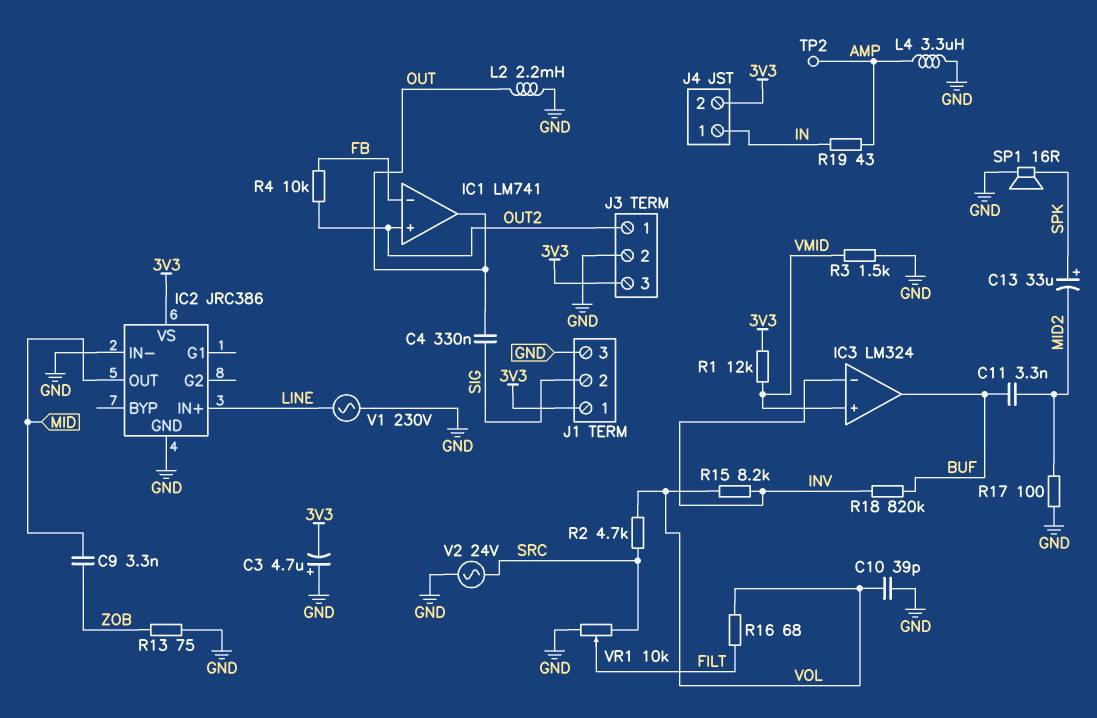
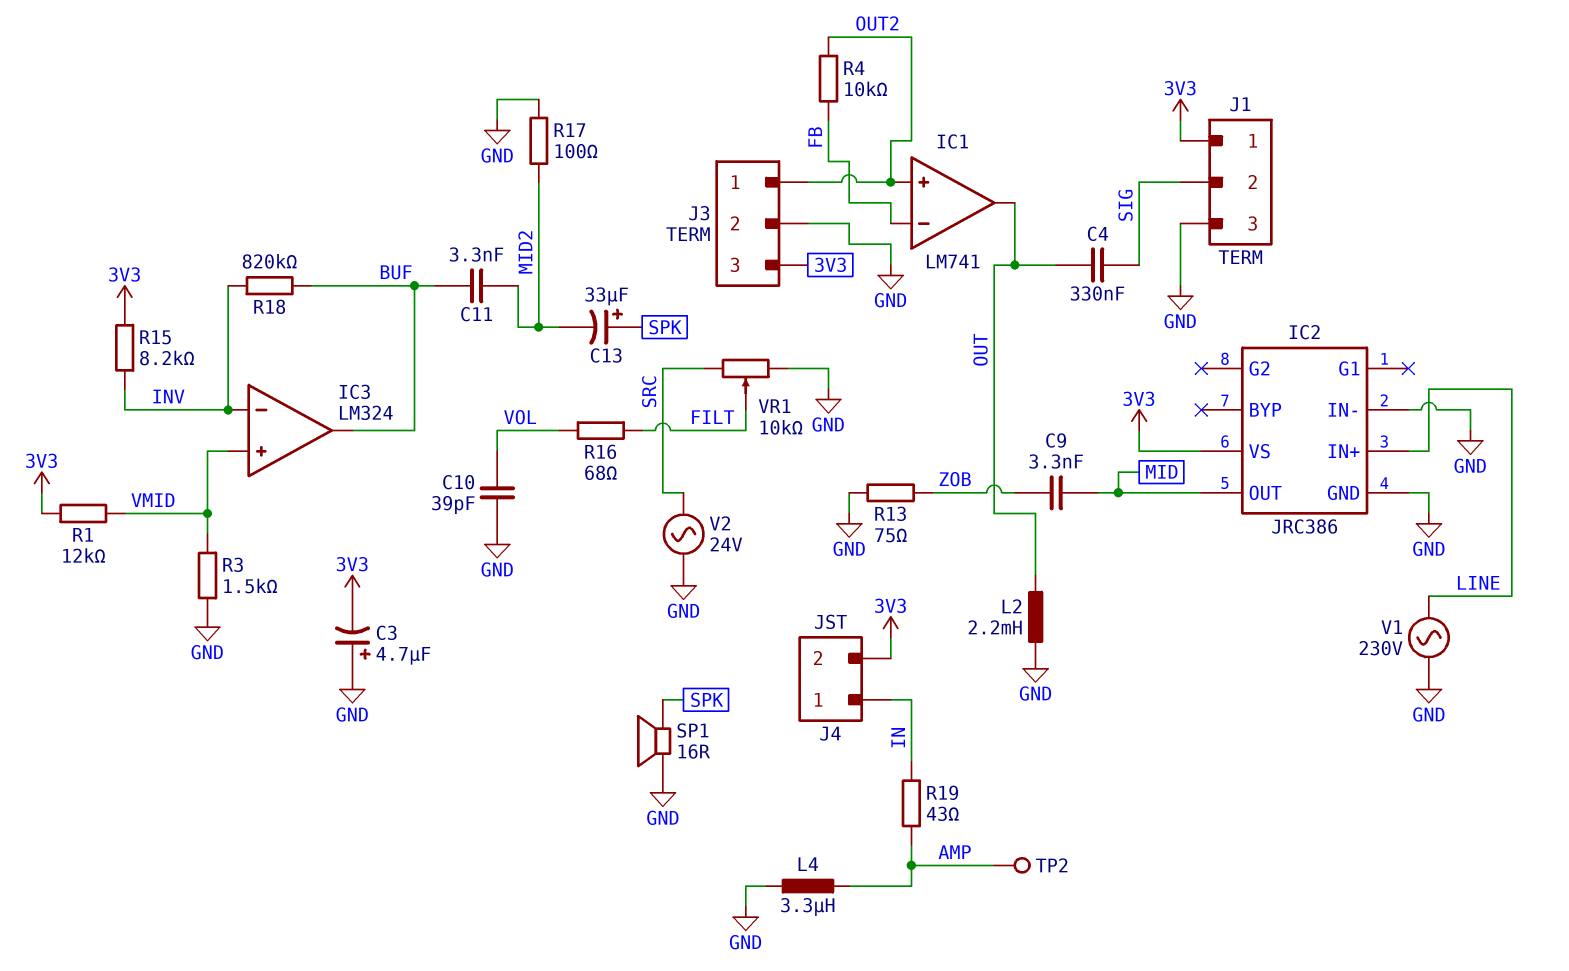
R2: 4.7k (SRC, VOL) -> none
R15: 8.2k (INV, VOL) -> 8.2k (3V3, INV)

